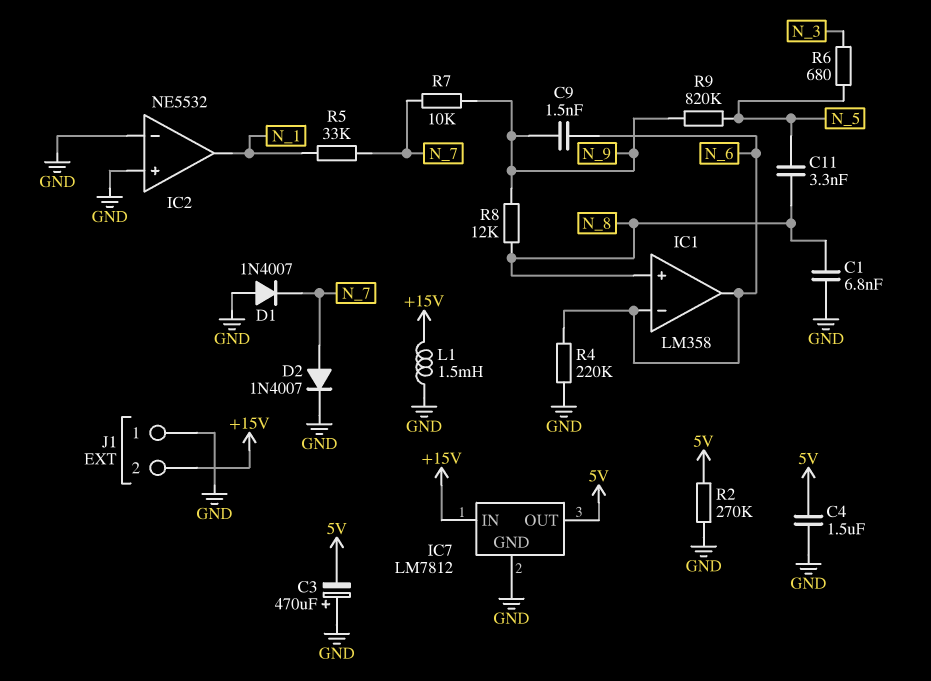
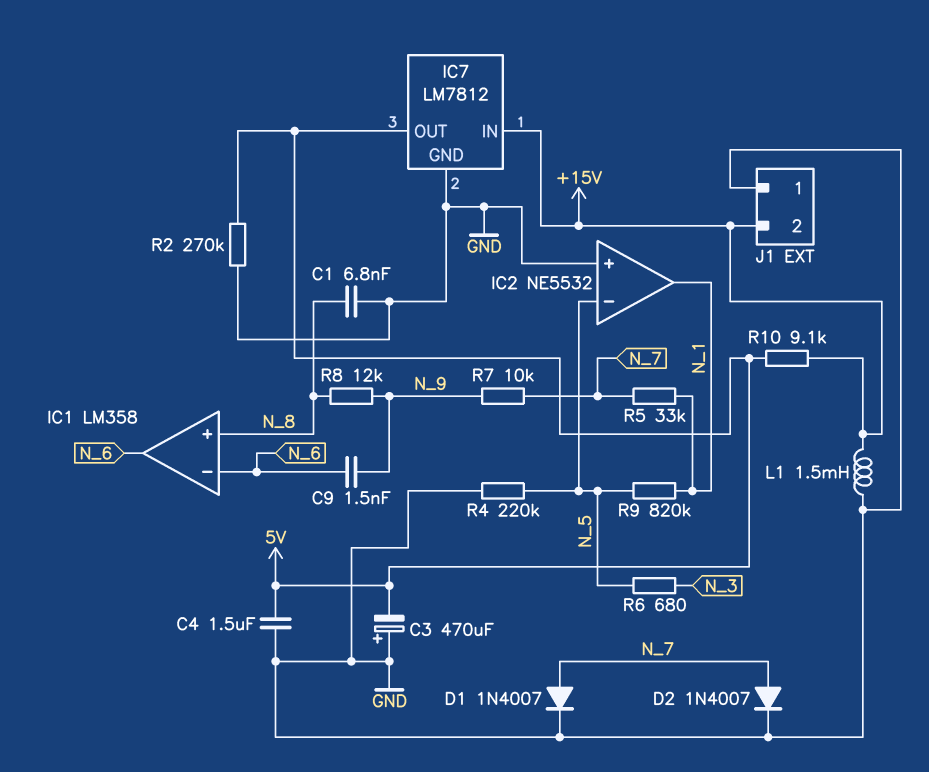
C11: 3.3nF (N_5, N_8) -> none
D1: diode 1N4007 (A GND, K N_7) -> diode 1N4007 (A N_7, K GND)
IC2 pin in-: GND -> N_5
R4: 220k (GND, N_6) -> 220k (GND, N_5)
R9: 820k (N_5, N_9) -> 820k (N_1, N_5)
R10: none -> 9.1k (+15V, 5V)

